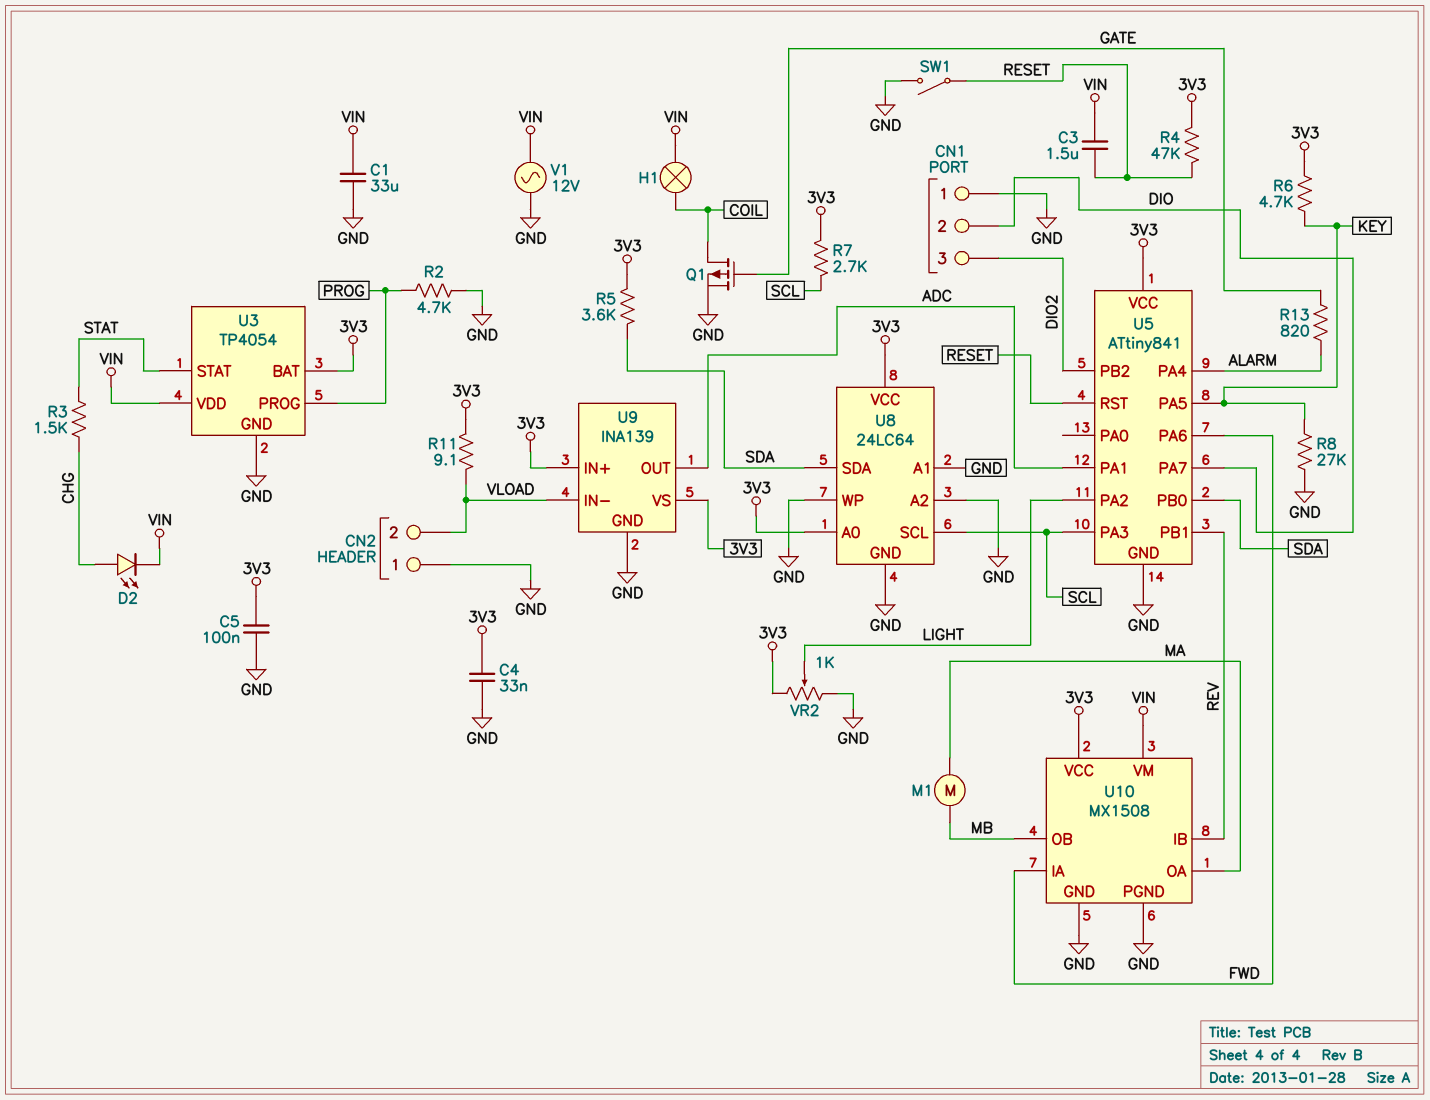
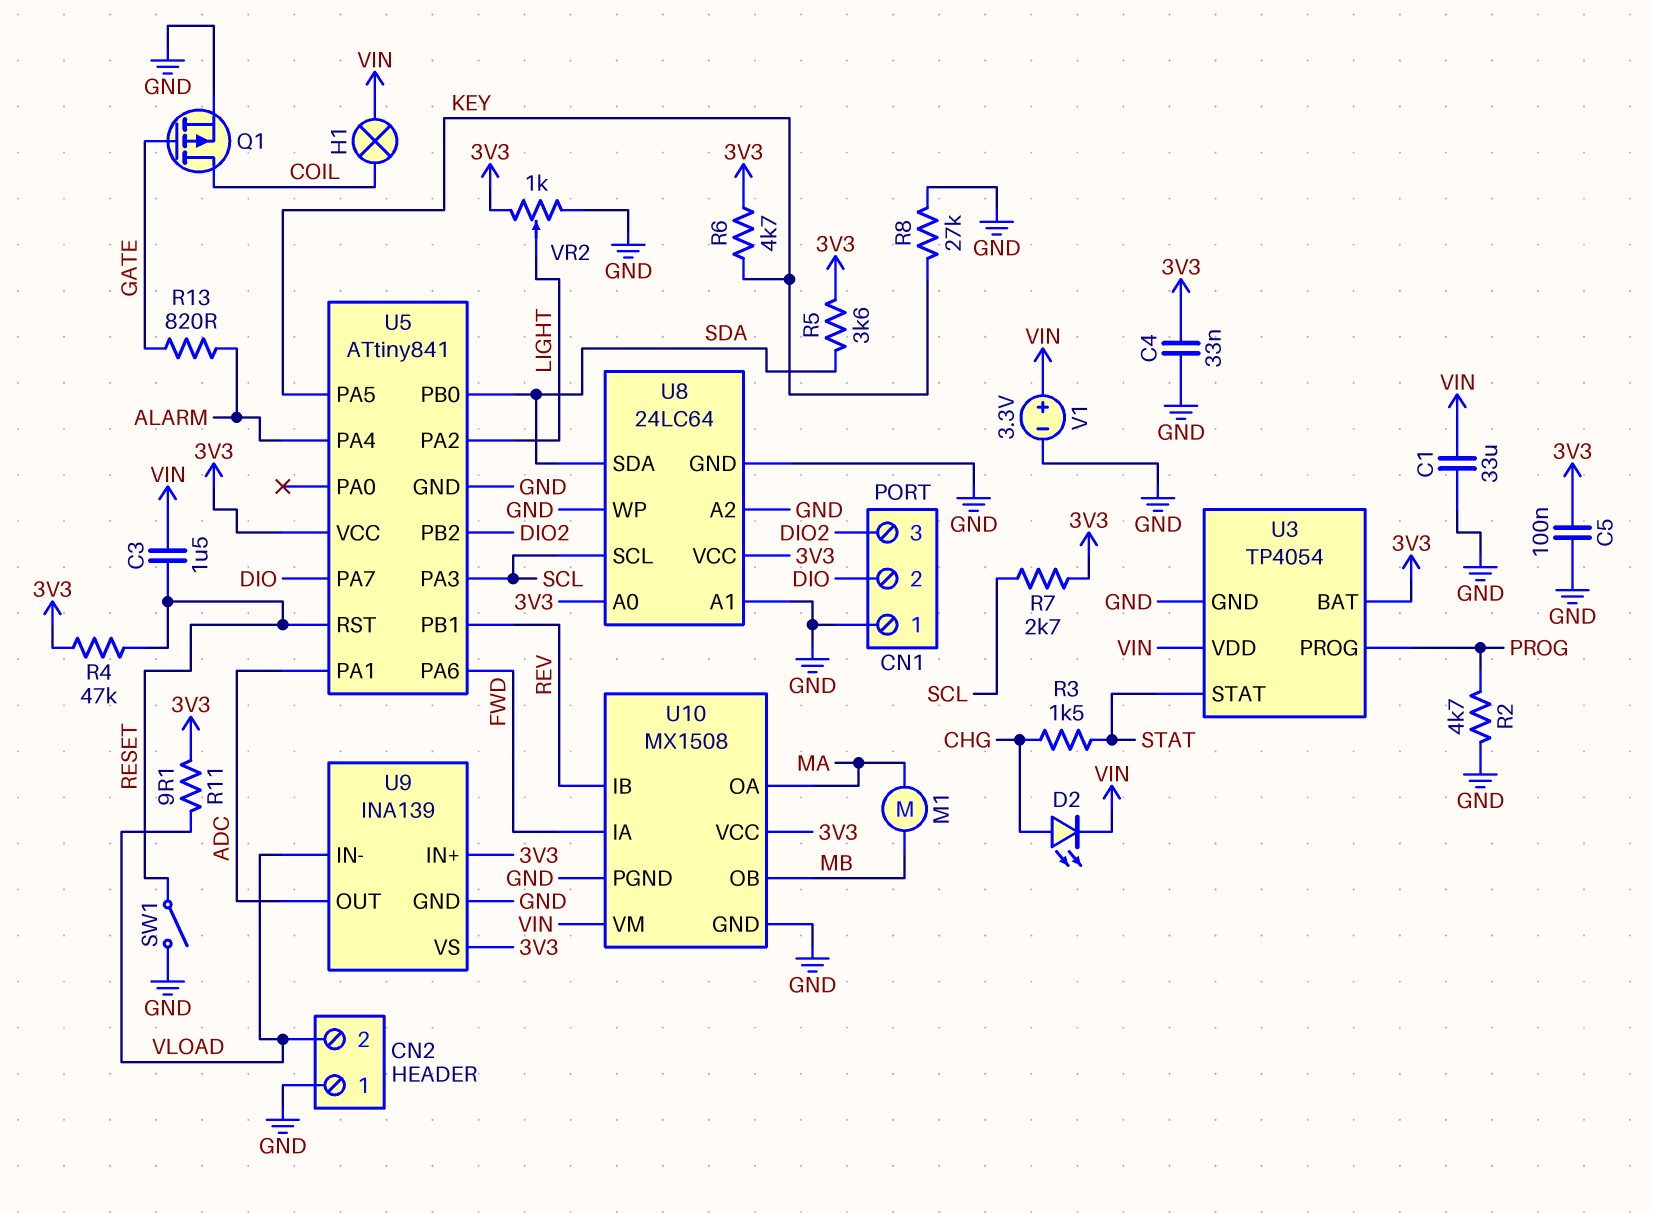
V1: AC 12V (GND, VIN) -> 3.3V (plus VIN, minus GND)

